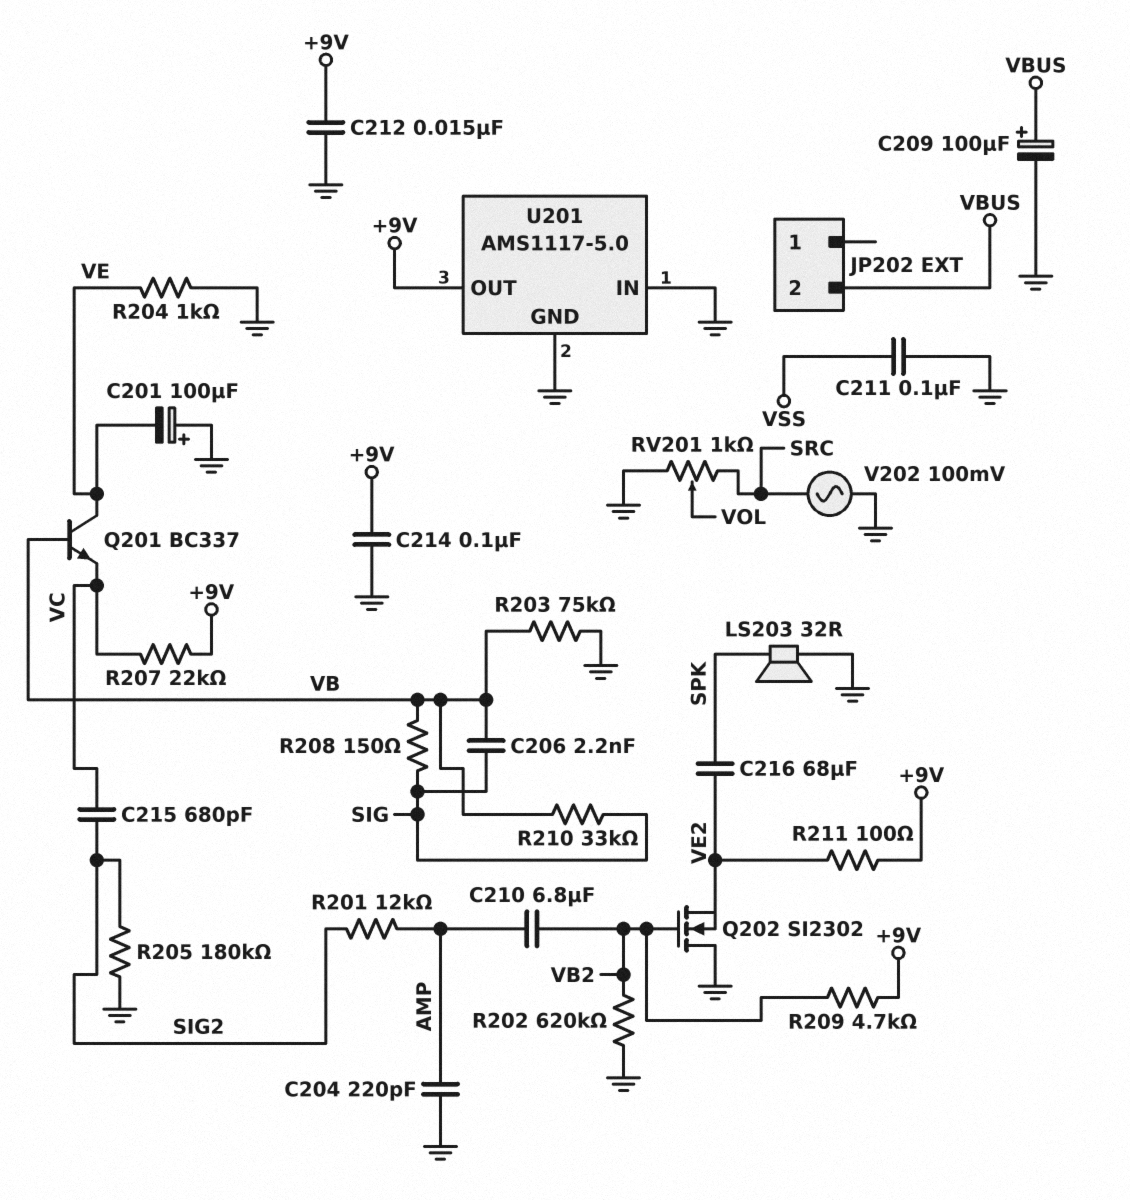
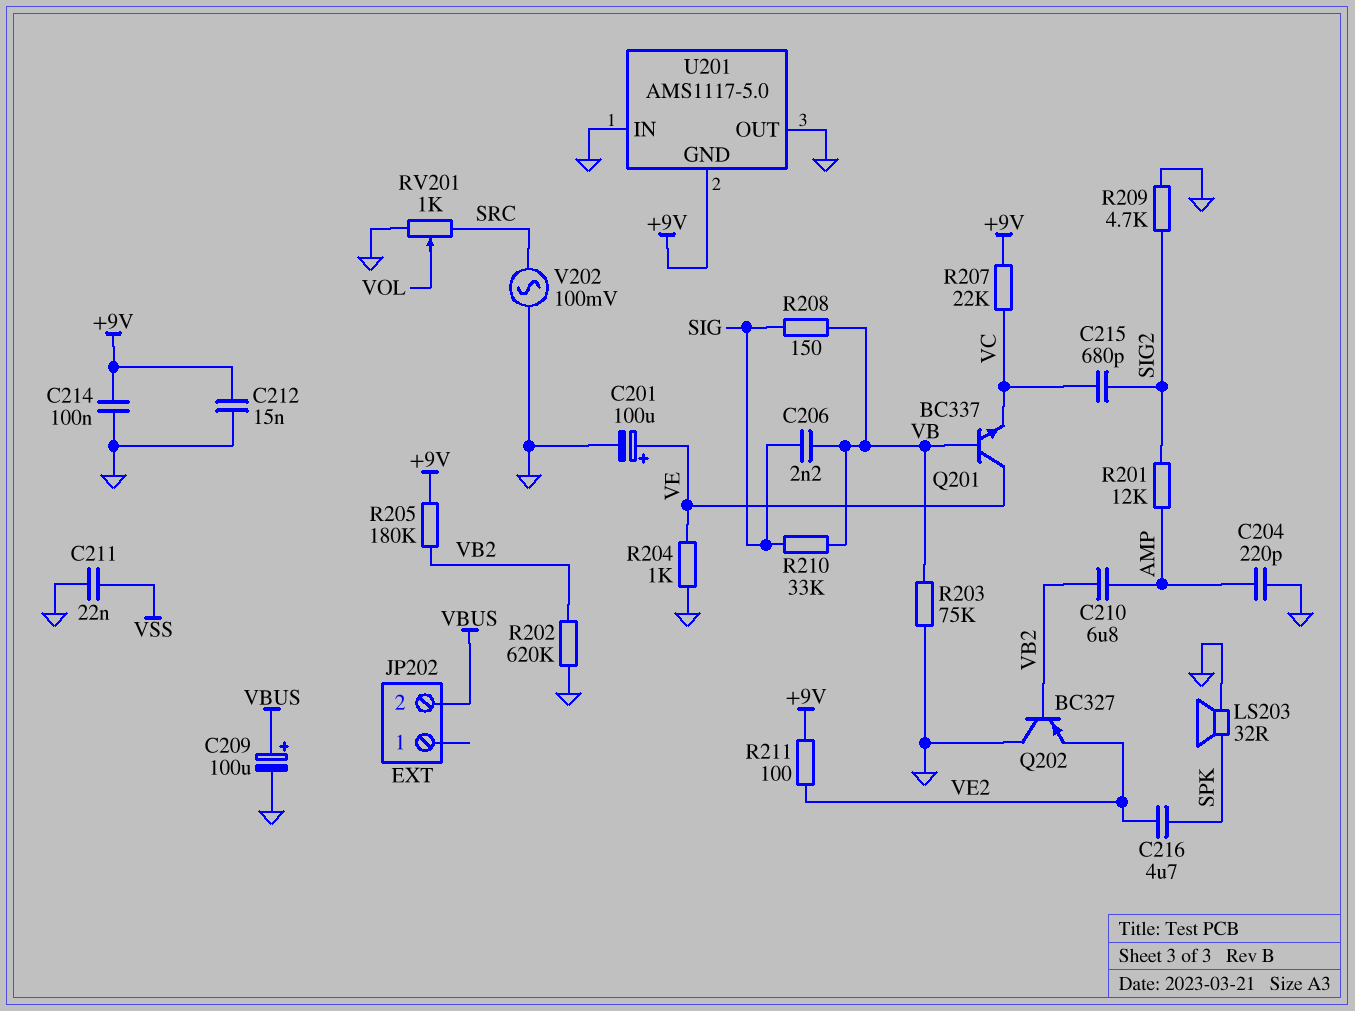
C201: 100uF (plus GND, minus VE) -> 100uF (plus VE, minus GND)
C211: 100nF (GND, VSS) -> 22nF (GND, VSS)
C216: 68uF (SPK, VE2) -> 4.7uF (SPK, VE2)
Q202: NMOS SI2302 (G VB2, D GND, S VE2) -> PNP BC327 (B VB2, C GND, E VE2)
R205: 180k (GND, SIG2) -> 180k (+9V, VB2)
R209: 4.7k (+9V, VB2) -> 4.7k (GND, SIG2)
U201 pin GND: GND -> +9V
U201 pin OUT: +9V -> GND

